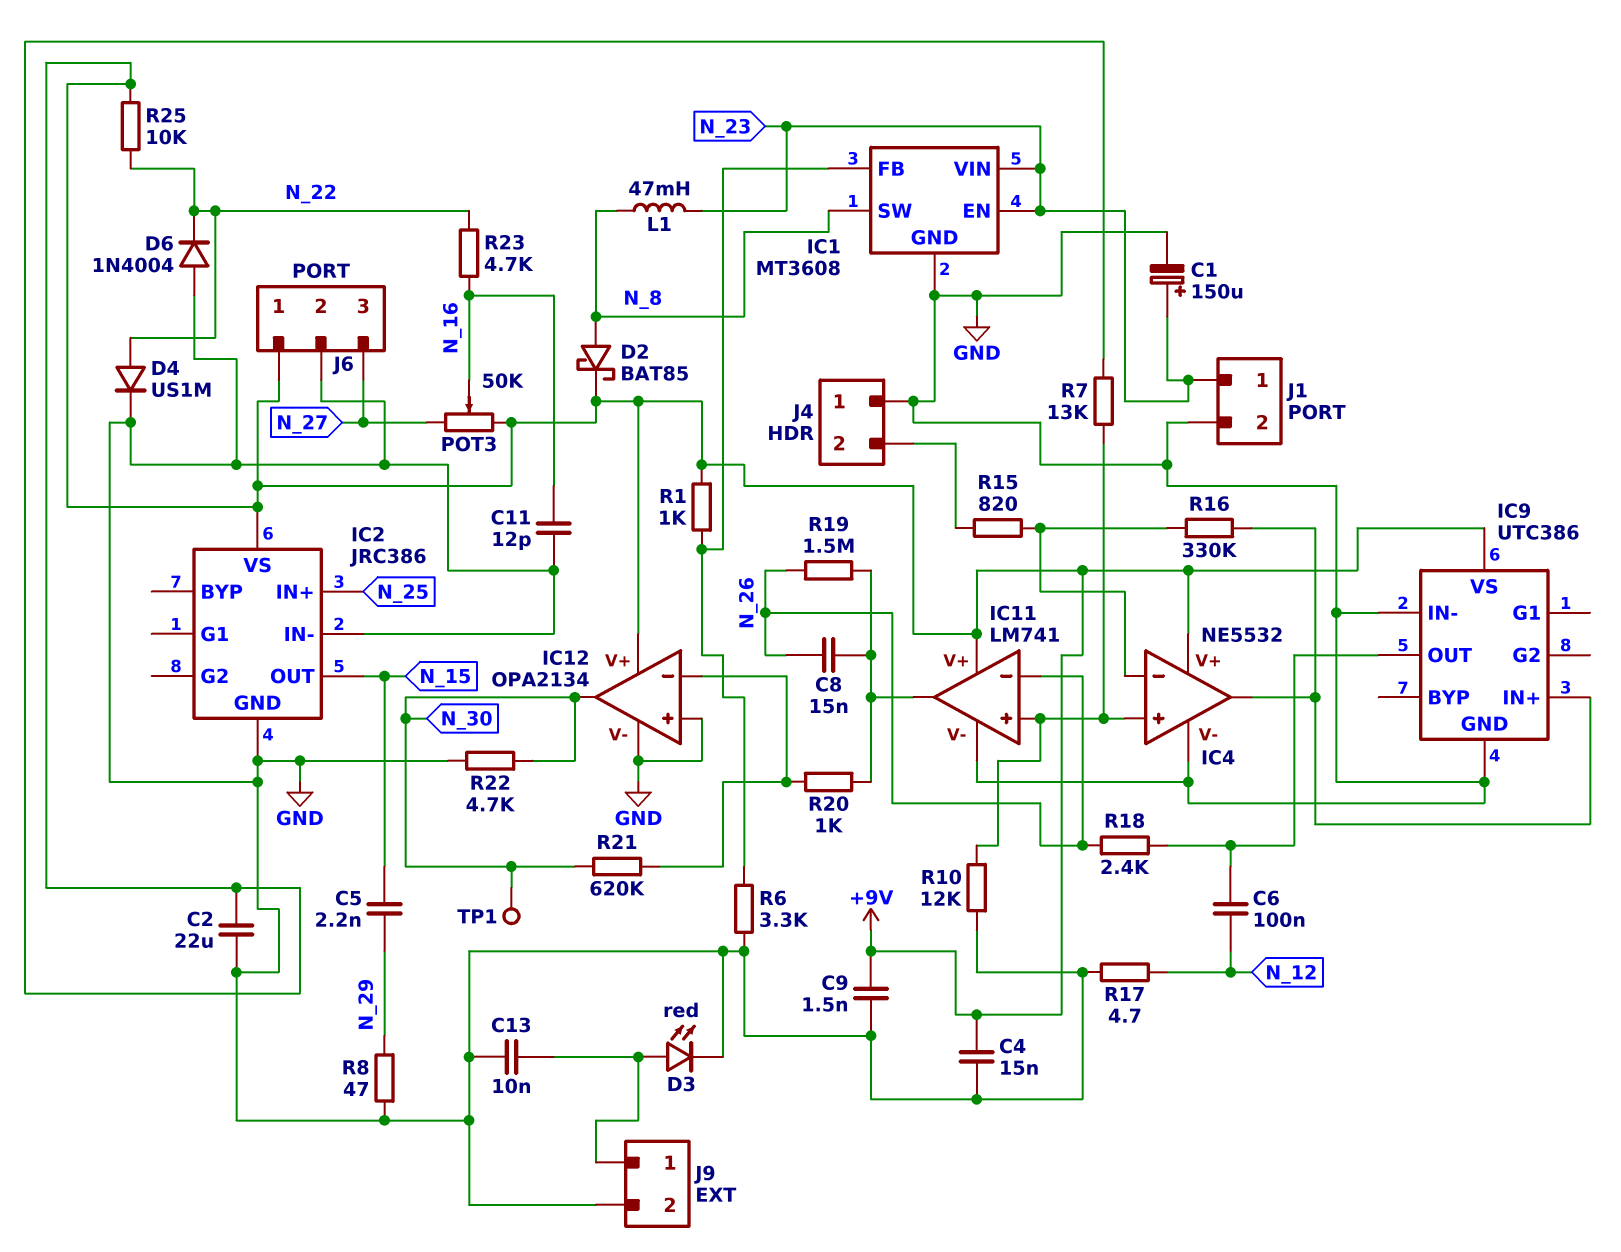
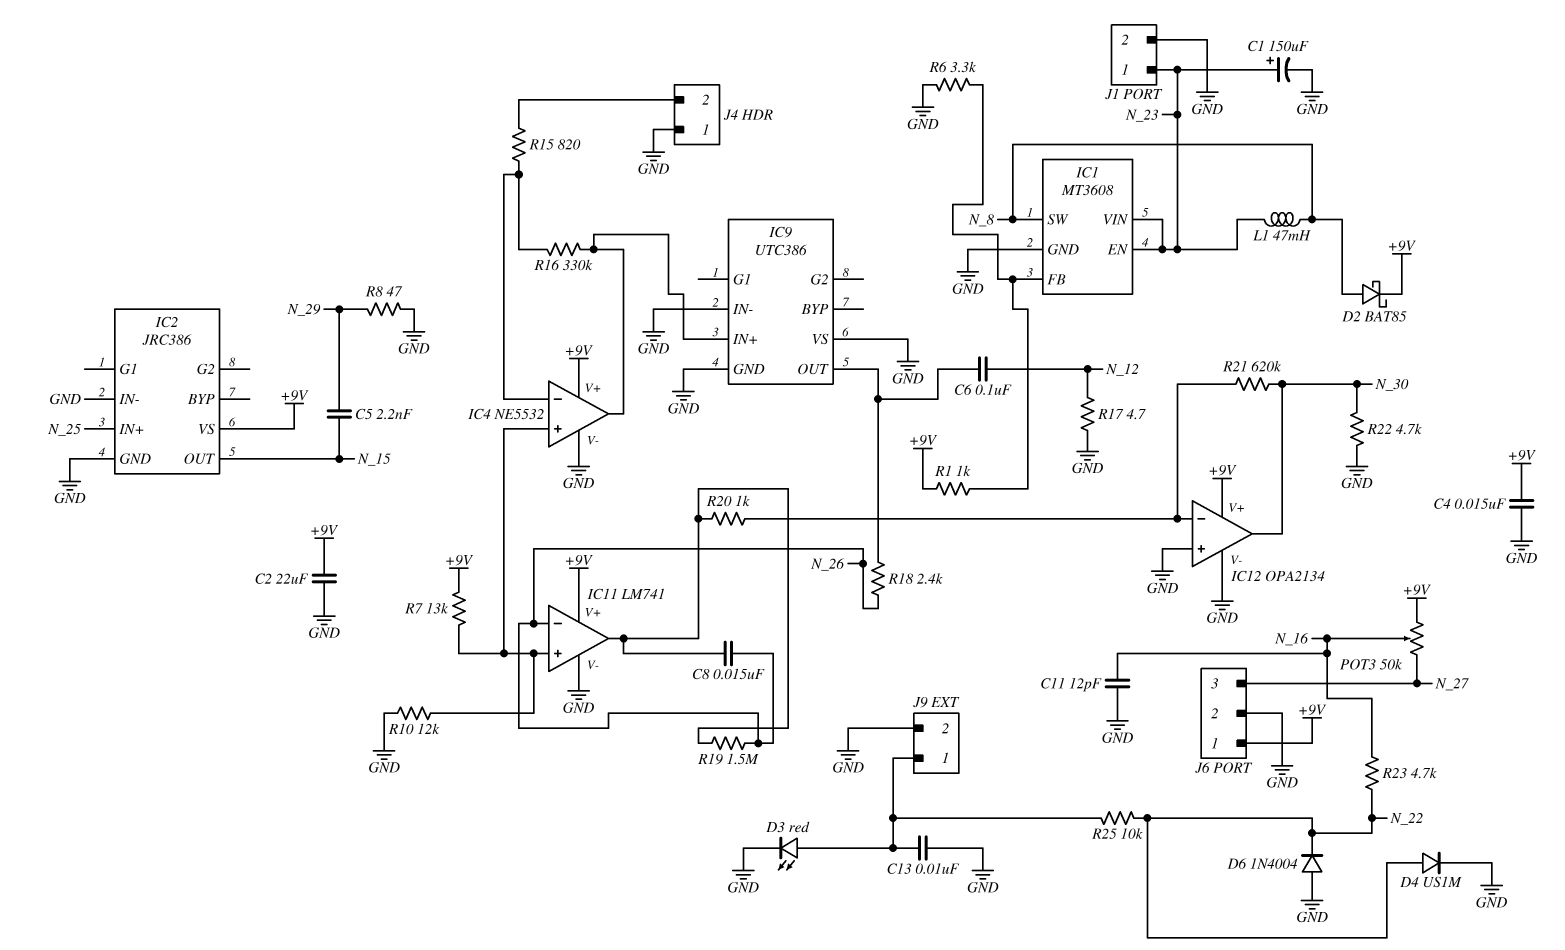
C9: 1.5nF (+9V, GND) -> none
IC9 pin VS: +9V -> GND
R25: 10k (+9V, N_22) -> 10k (J9/1, N_22)
TP1: test point (N_30) -> none

